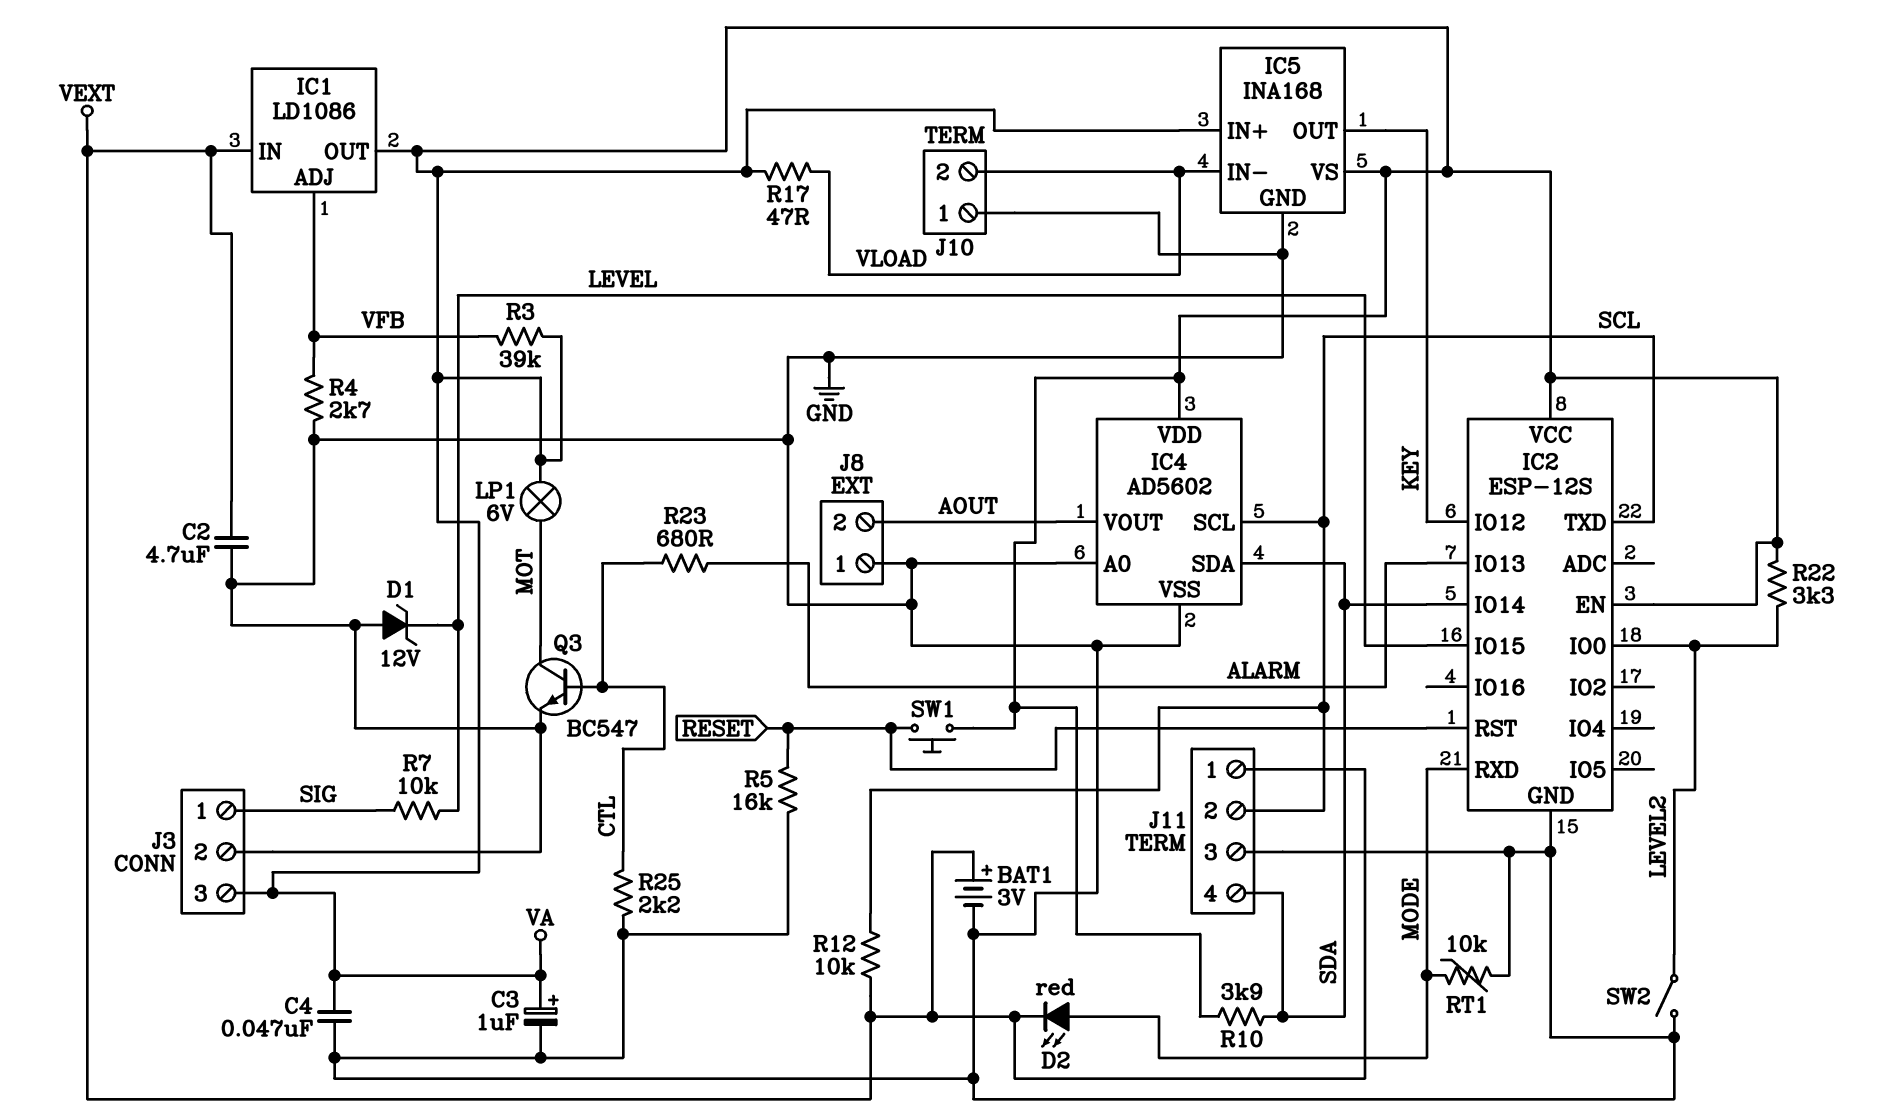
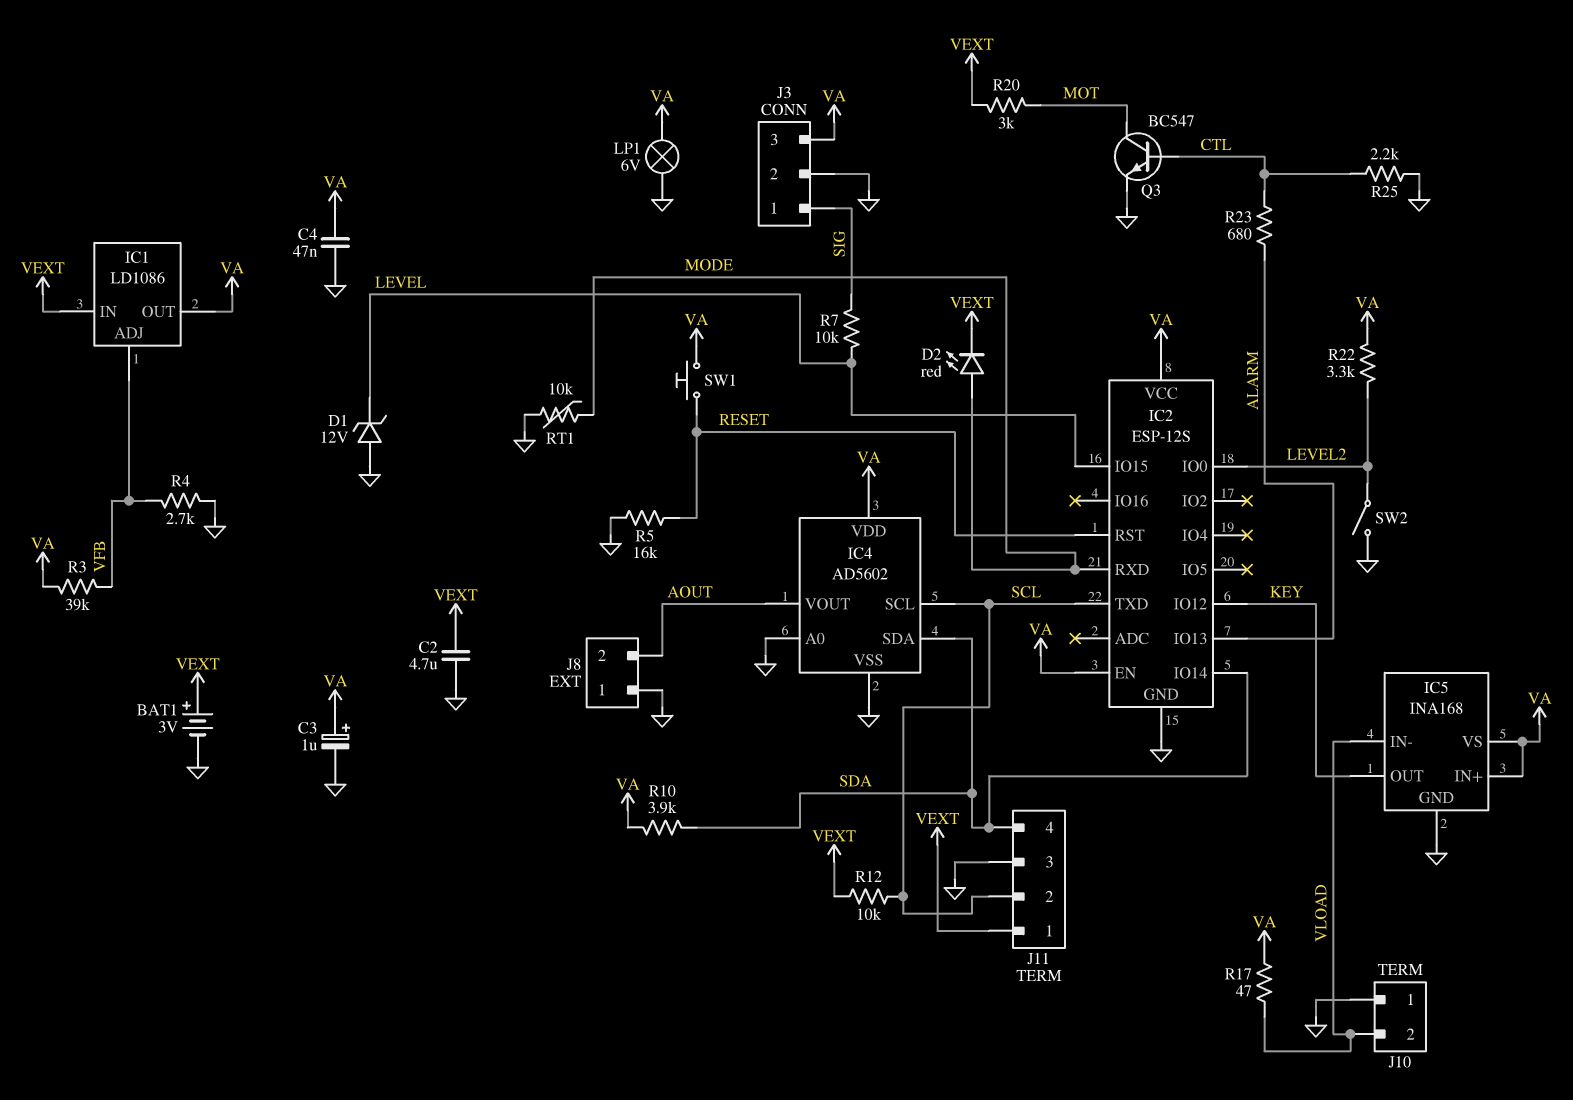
LP1: lamp 6V (MOT, VA) -> lamp 6V (GND, VA)
R20: none -> 3k (MOT, VEXT)

